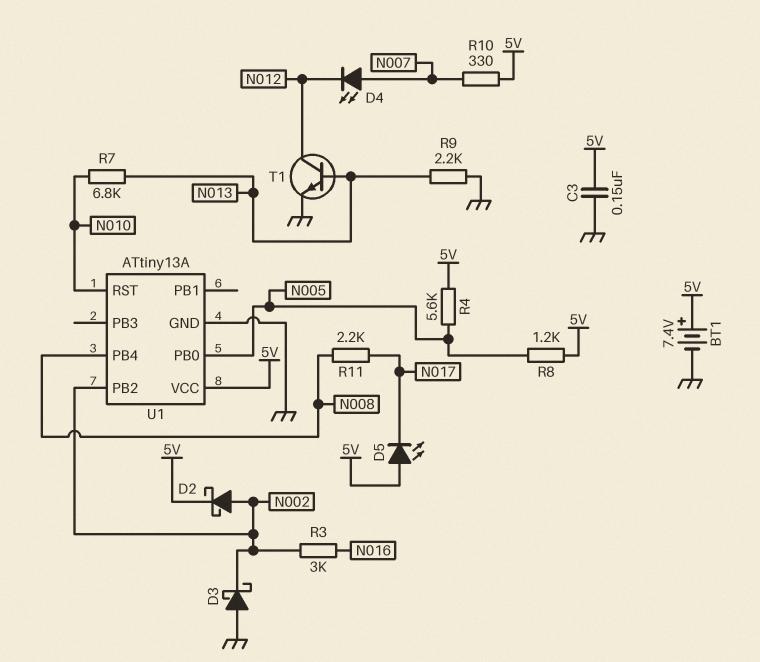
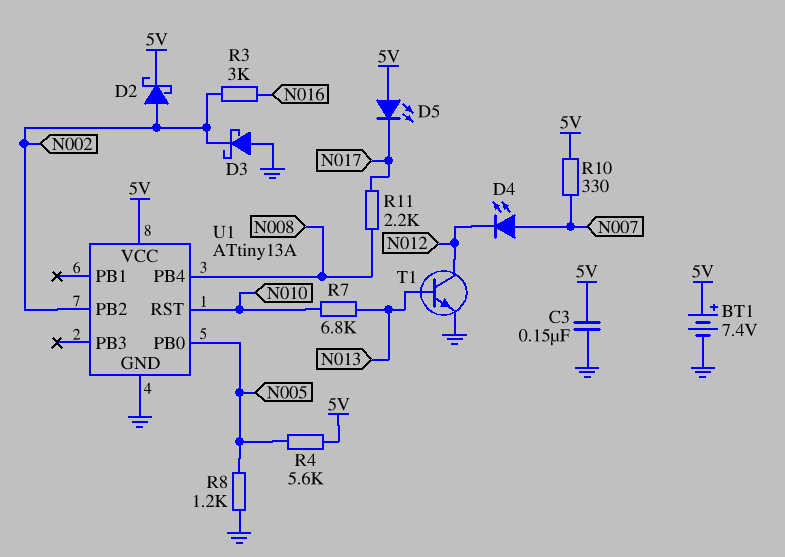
R8: 1.2k (5V, N005) -> 1.2k (GND, N005)
R9: 2.2k (GND, N013) -> none

